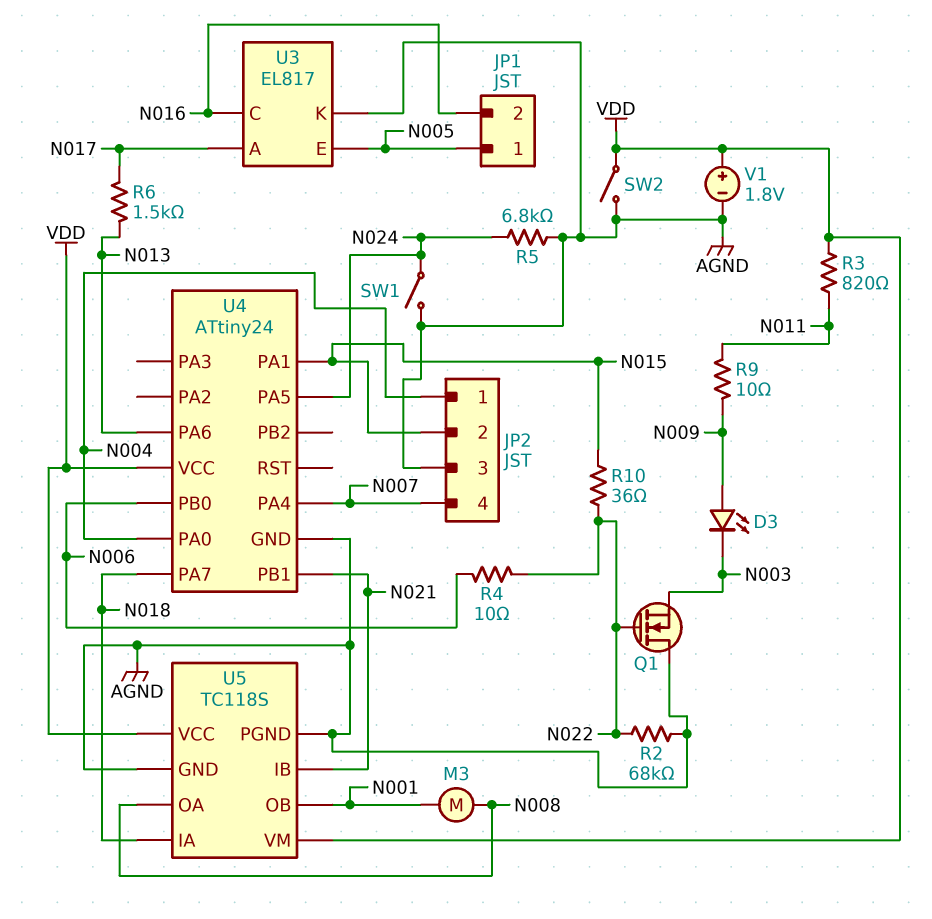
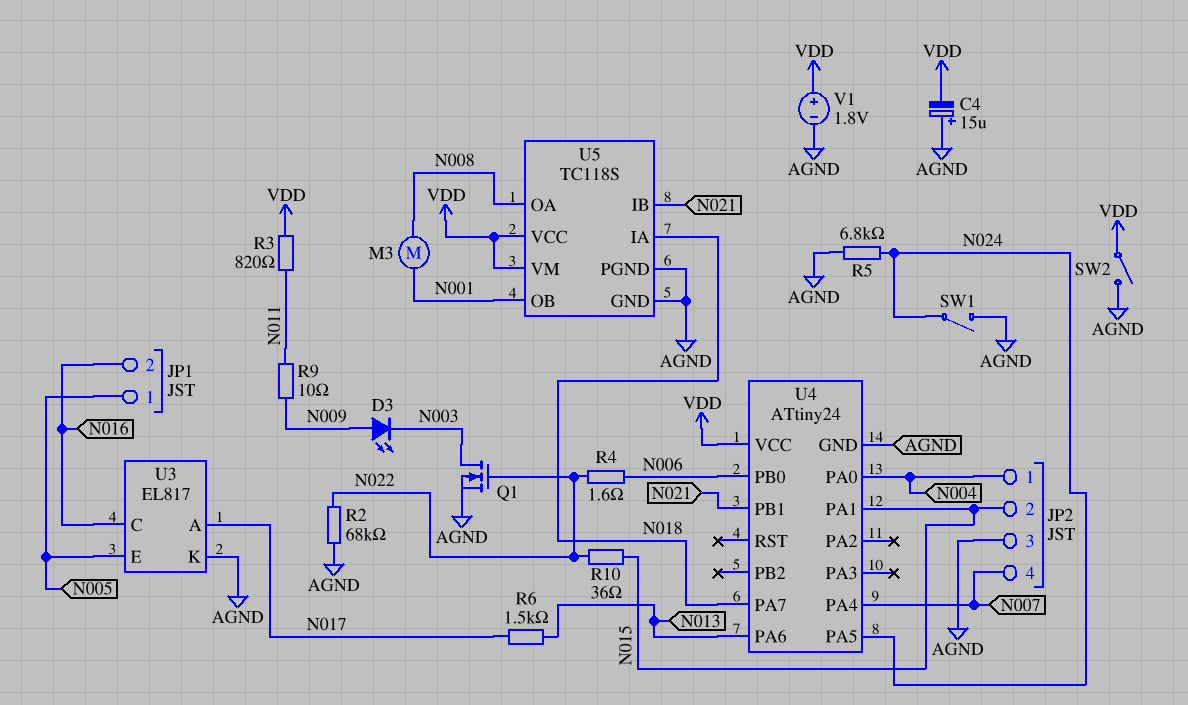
C4: none -> 15uF (plus AGND, minus VDD)
Q1: NMOS (G N022, D AGND, S N003) -> NMOS (G N022, D N003, S AGND)
R4: 10 (N006, N022) -> 1.6 (N006, N022)

